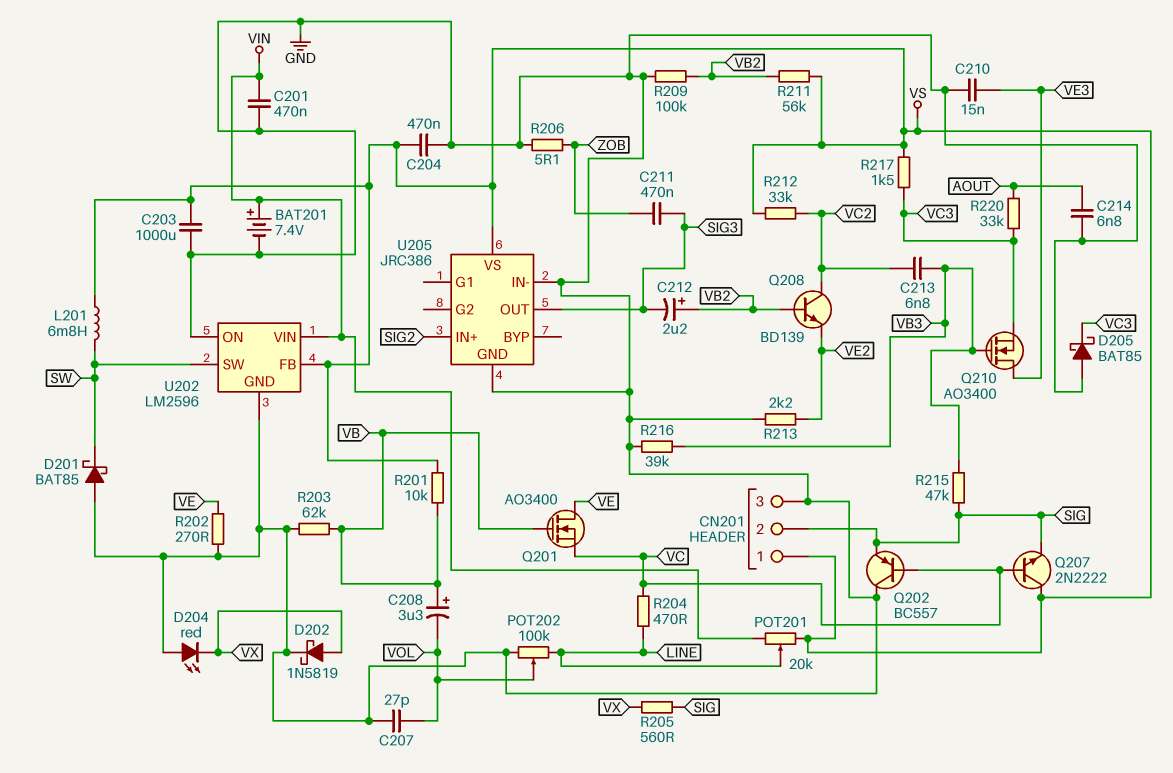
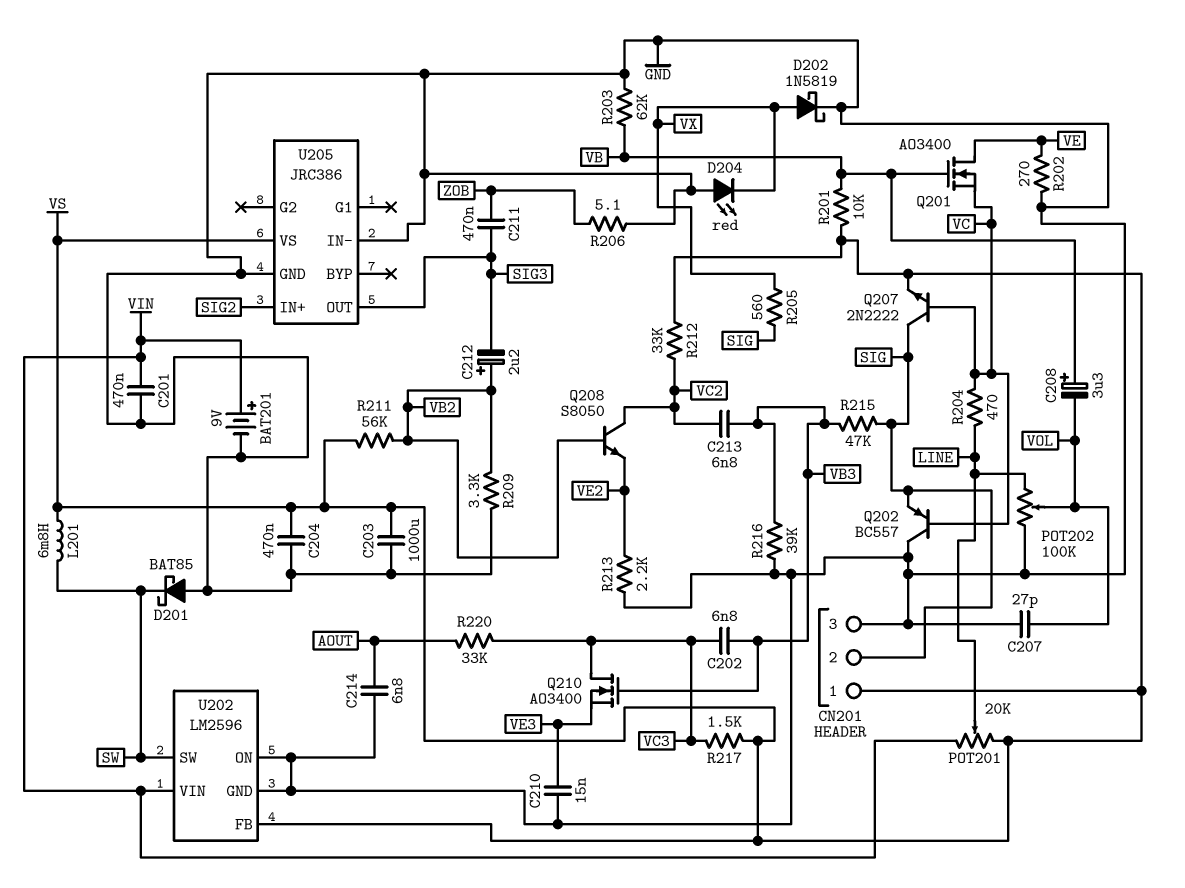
BAT201: 7.4V (plus VIN, minus GND) -> 9V (plus VIN, minus GND)
C202: none -> 6.8nF (VB3, VC3)
D205: schottky BAT85 (A GND, K VC3) -> none
Q207: NPN 2N2222 (B VC, C VS, E SIG) -> NPN 2N2222 (B VC, C SIG, E VS)
Q208: NPN BD139 (B VB2, C VC2, E VE2) -> NPN S8050 (B VB2, C VC2, E VE2)
Q210: NMOS AO3400 (G VB3, D VE3, S VC3) -> NMOS AO3400 (G VB3, D VC3, S VE3)
R209: 100k (GND, VB2) -> 3.3k (GND, VB2)

